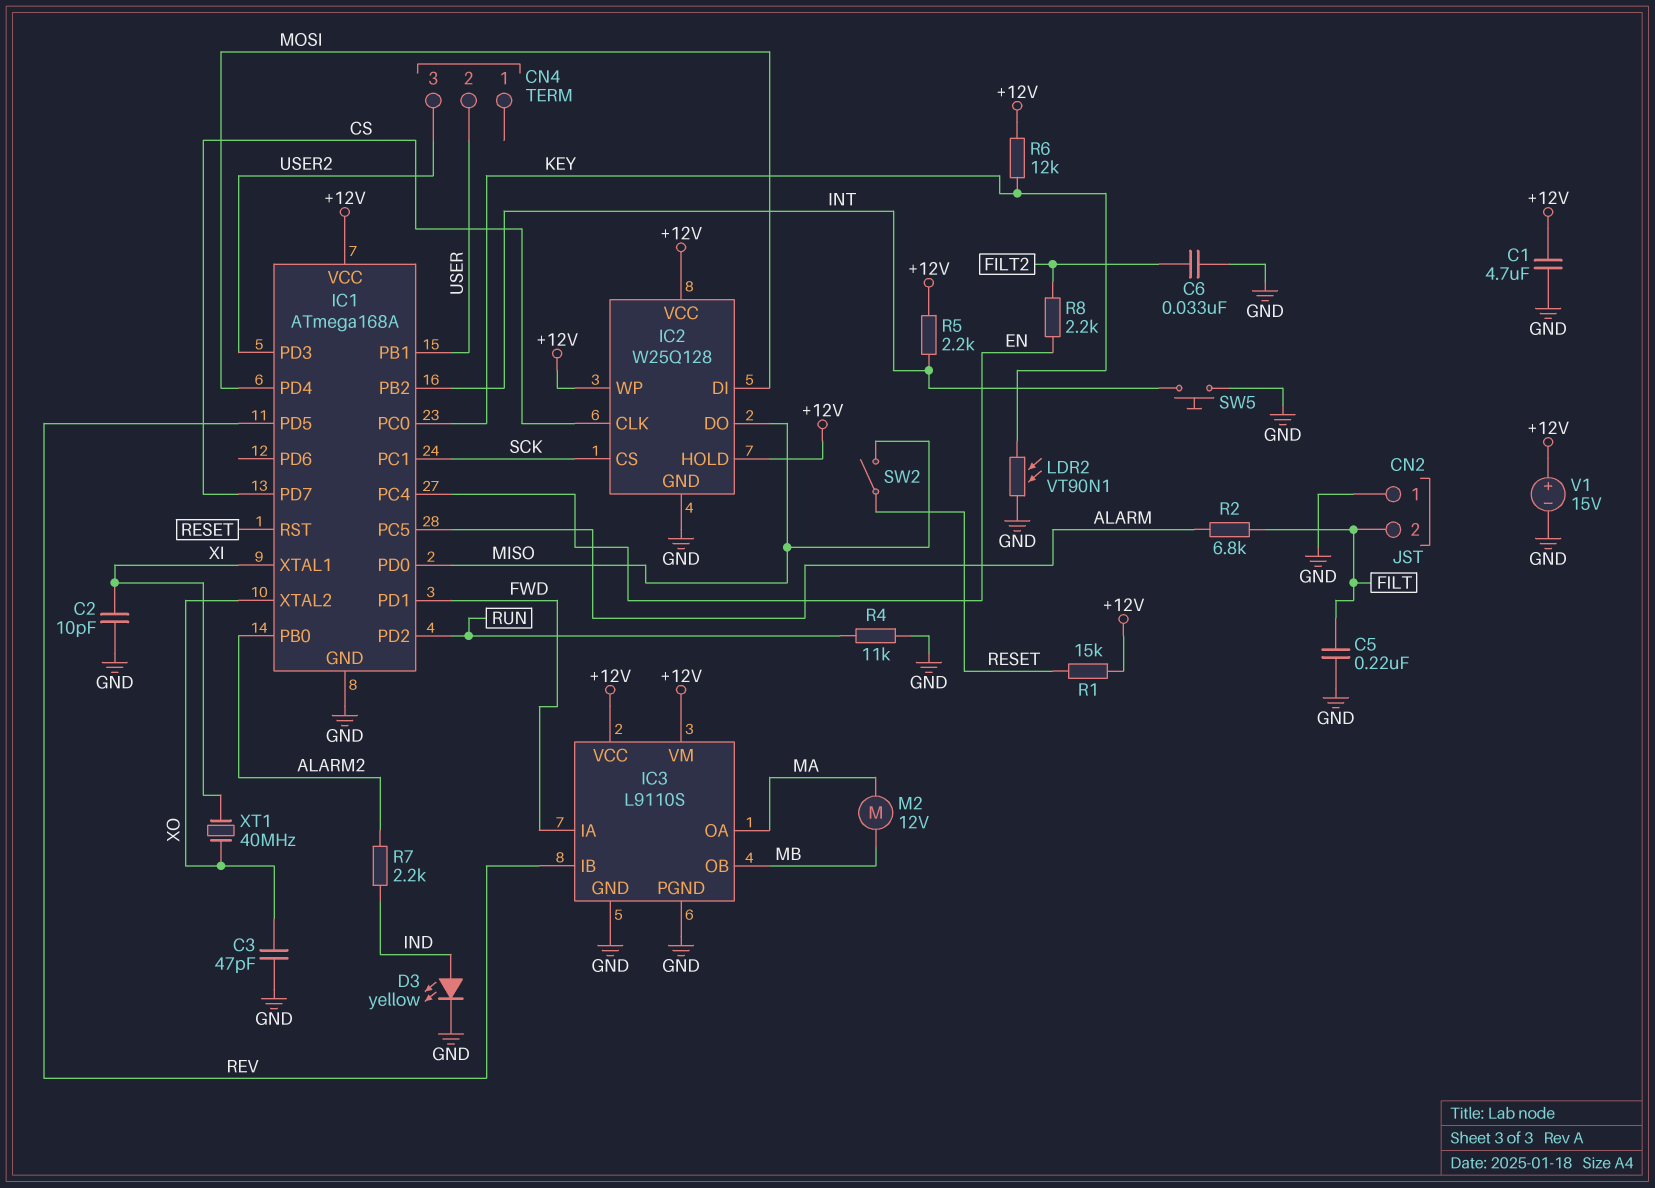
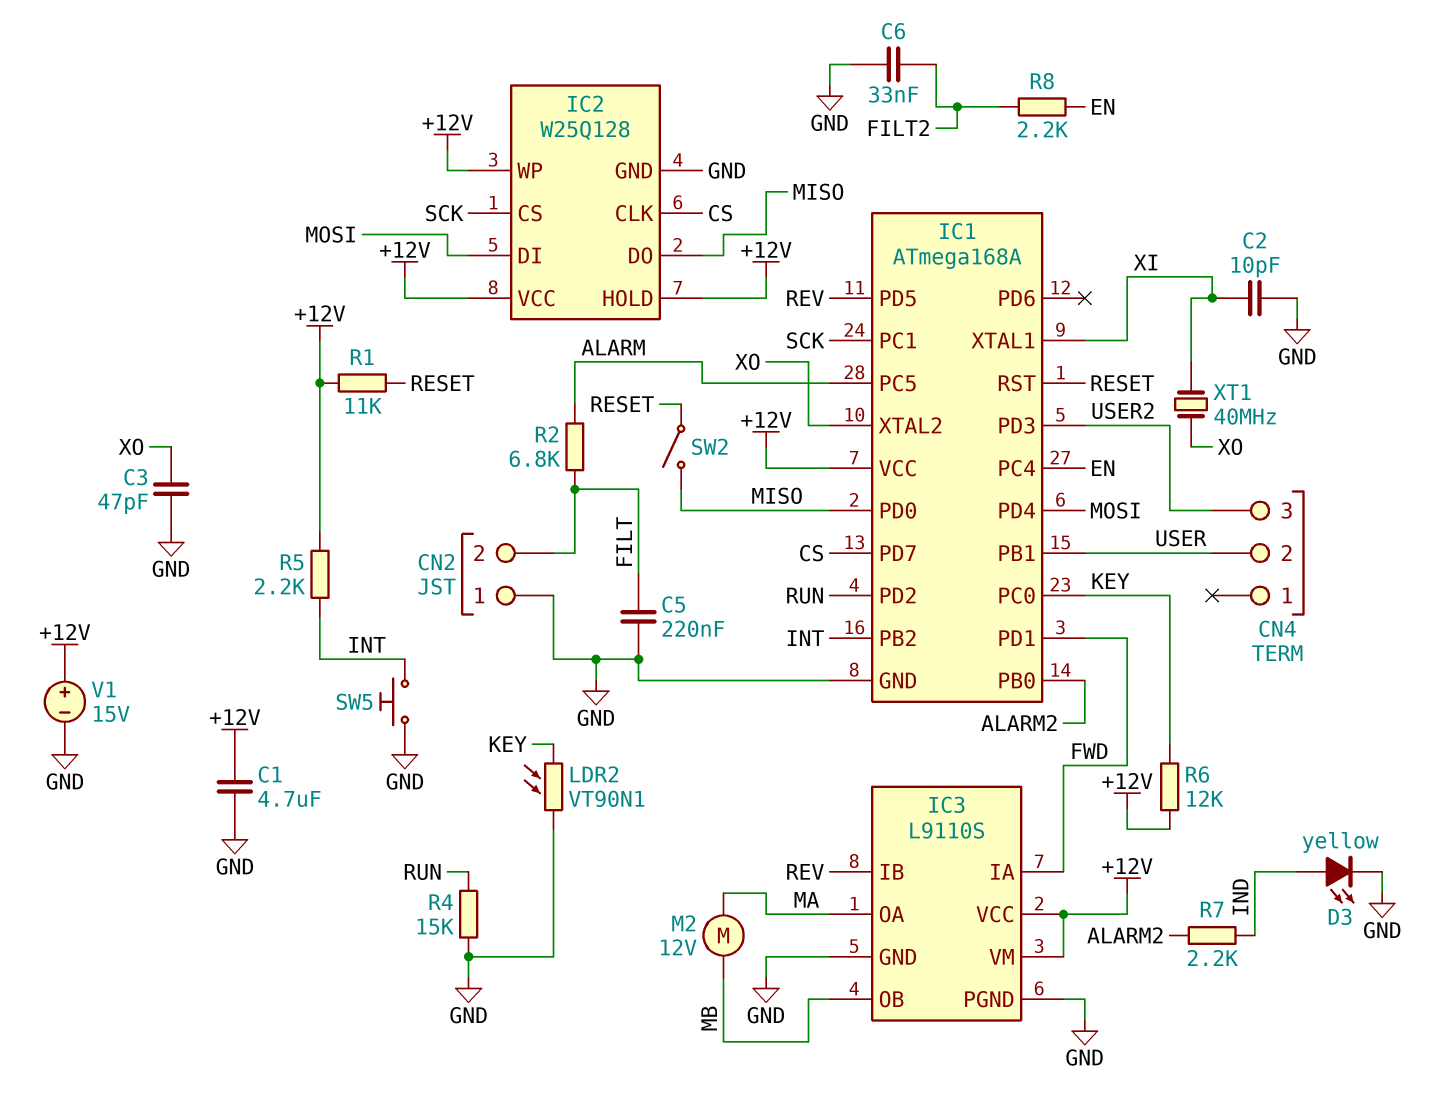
R1: 15k (+12V, RESET) -> 11k (+12V, RESET)
R4: 11k (GND, RUN) -> 15k (GND, RUN)

